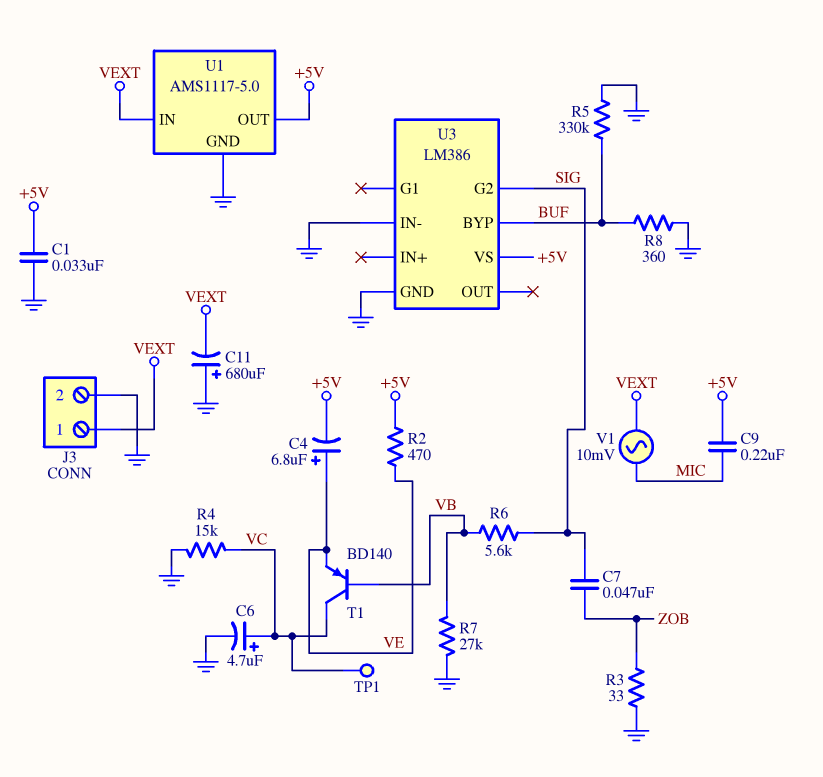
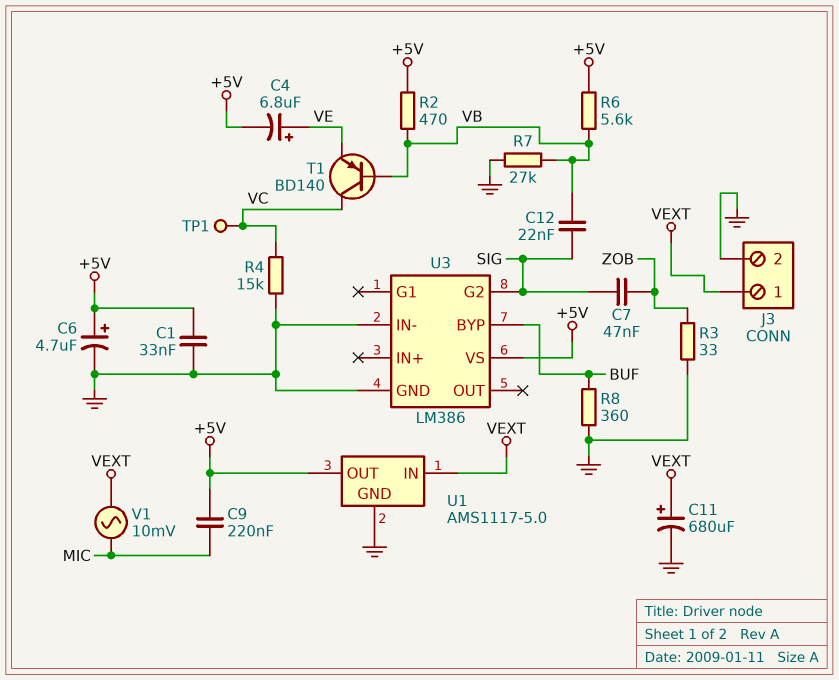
C6: 4.7uF (plus VC, minus GND) -> 4.7uF (plus +5V, minus GND)
C11: 680uF (plus GND, minus VEXT) -> 680uF (plus VEXT, minus GND)
C12: none -> 22nF (SIG, VB)
R2: 470 (+5V, VE) -> 470 (+5V, VB)
R5: 330k (BUF, GND) -> none
R6: 5.6k (SIG, VB) -> 5.6k (+5V, VB)

